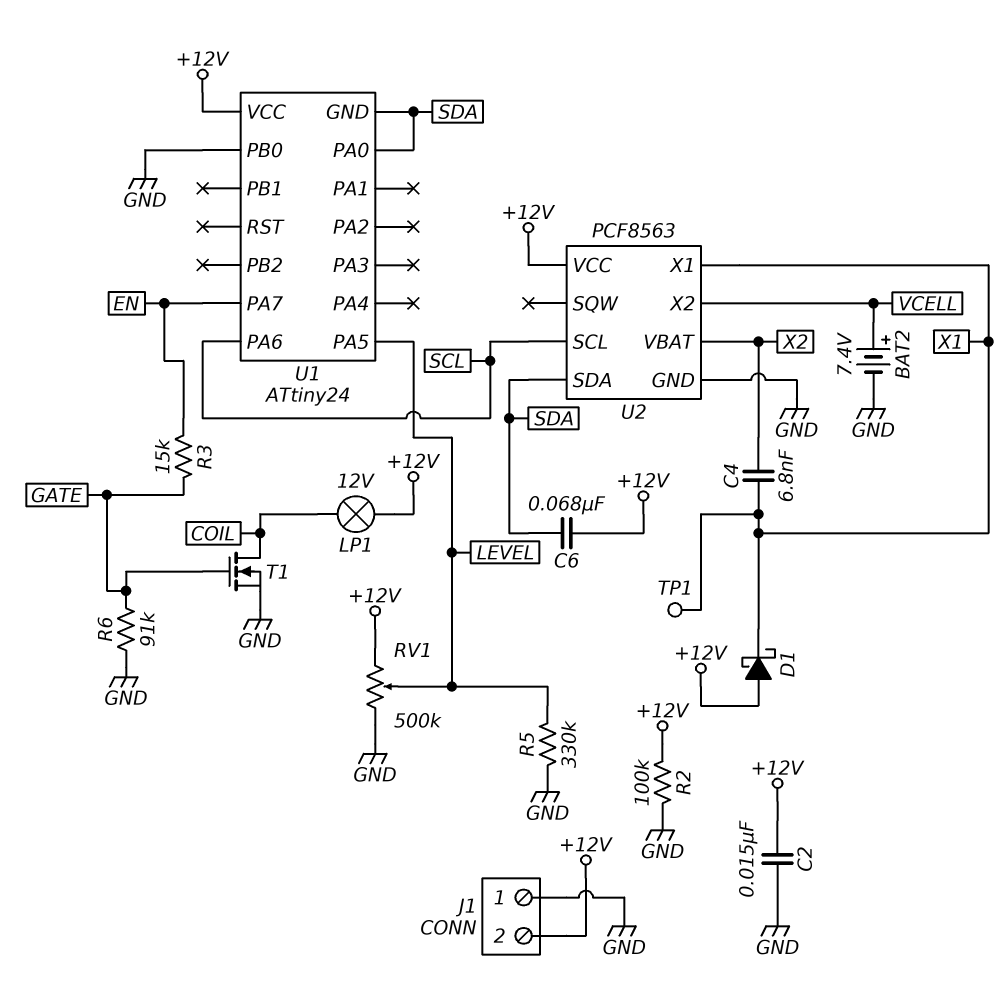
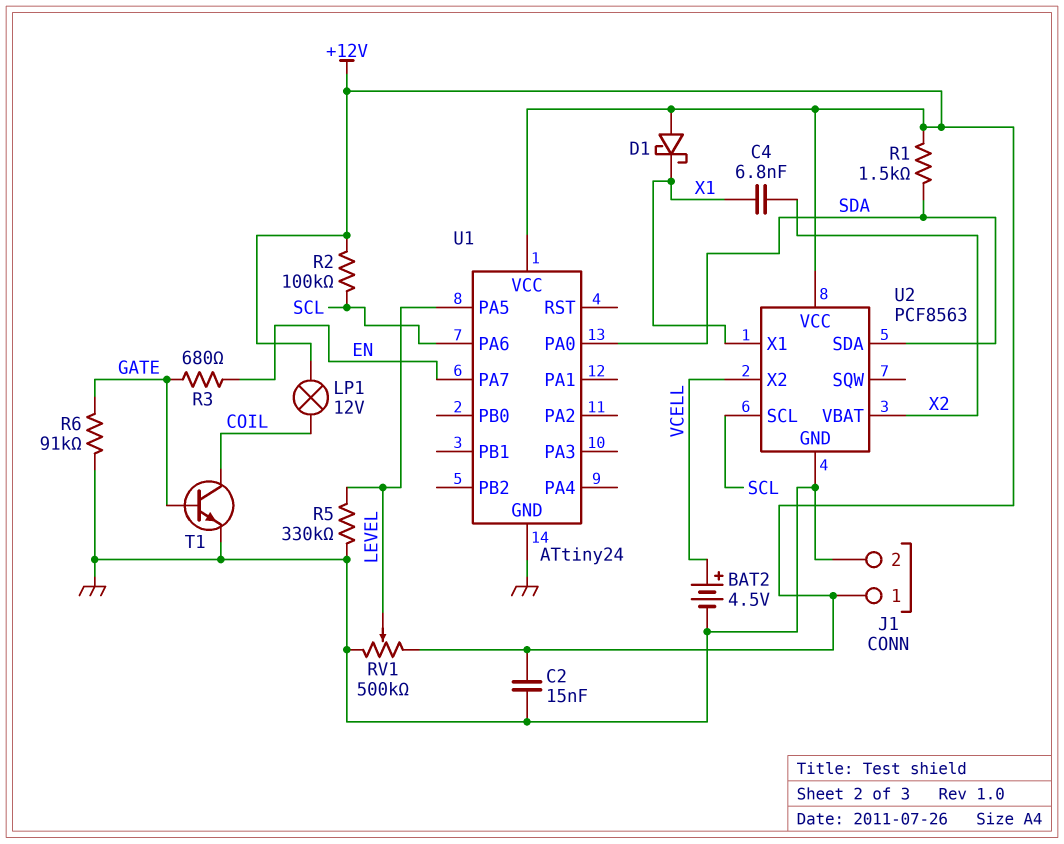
BAT2: 7.4V (plus VCELL, minus GND) -> 4.5V (plus VCELL, minus GND)
C6: 68nF (+12V, SDA) -> none
J1 pin 1: GND -> +12V
J1 pin 2: +12V -> GND
R1: none -> 1.5k (+12V, SDA)
R2: 100k (+12V, GND) -> 100k (+12V, SCL)
R3: 15k (EN, GATE) -> 680 (EN, GATE)
T1: NMOS (G GATE, D COIL, S GND) -> NPN (B GATE, C COIL, E GND)
TP1: test point (X1) -> none
U1 pin GND: SDA -> GND
U1 pin PB0: GND -> none

